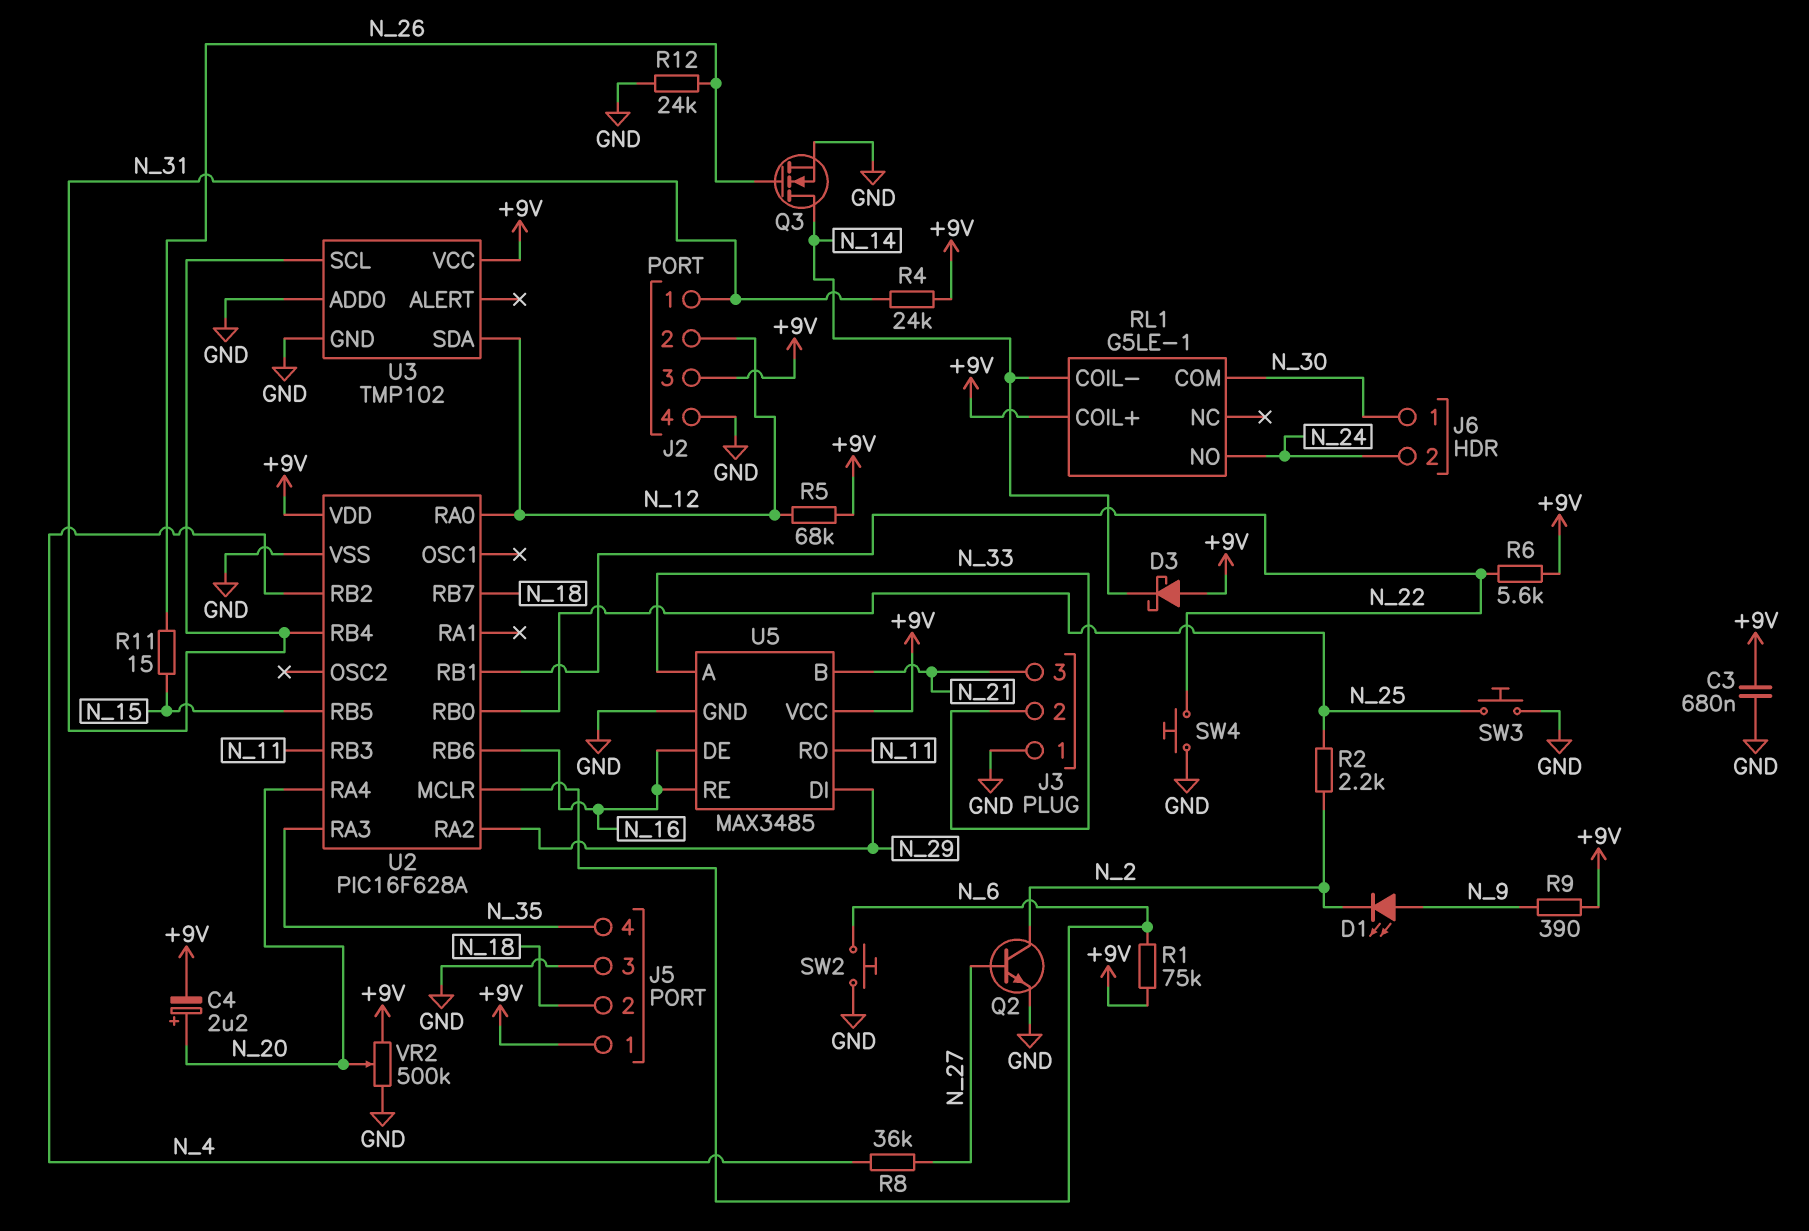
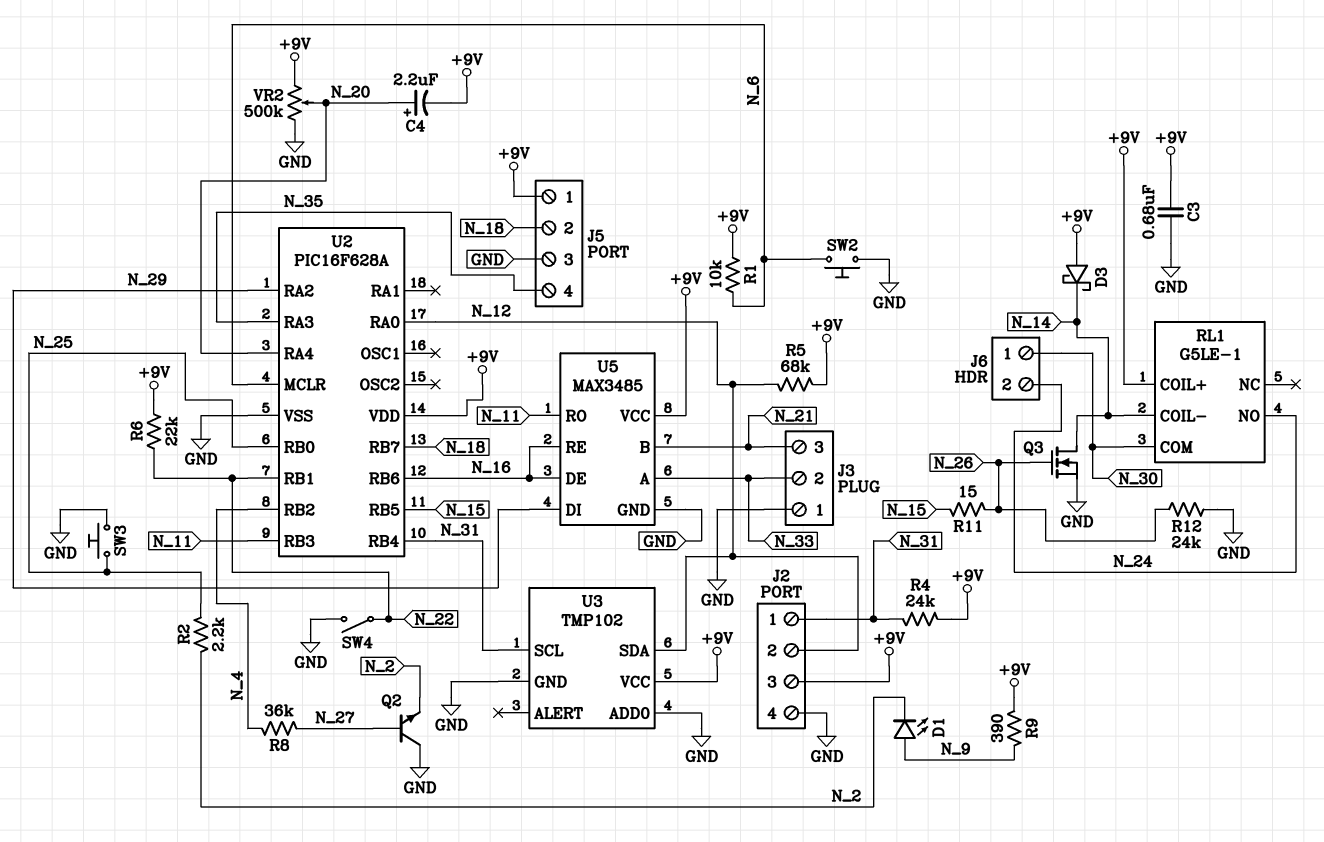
Q2: NPN (B N_27, C N_2, E GND) -> NPN (B N_27, C GND, E N_2)
R1: 75k (+9V, N_6) -> 10k (+9V, N_6)
R6: 5.6k (+9V, N_22) -> 22k (+9V, N_22)
SW4: button (GND, N_22) -> switch (GND, N_22)

